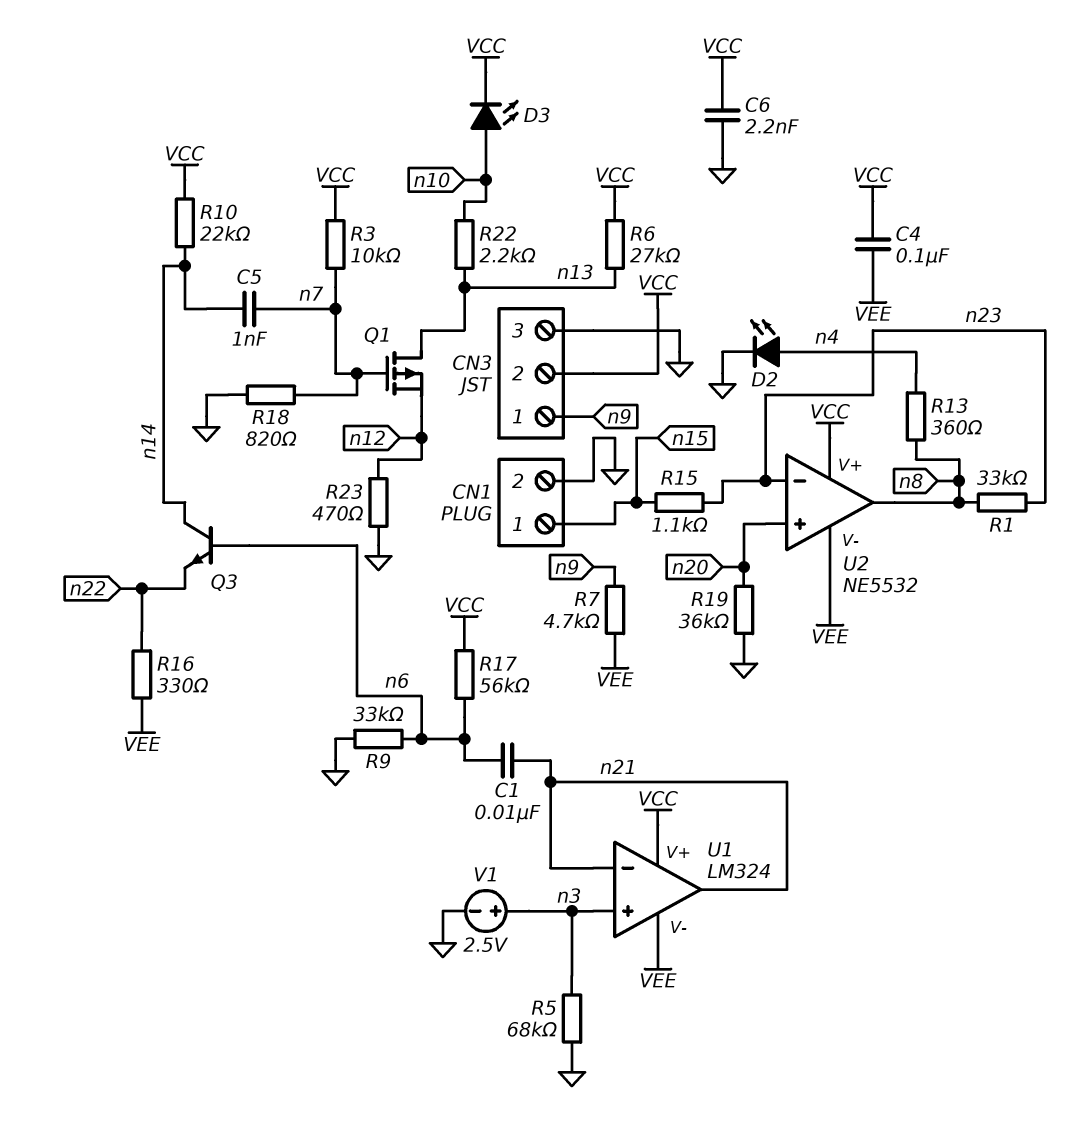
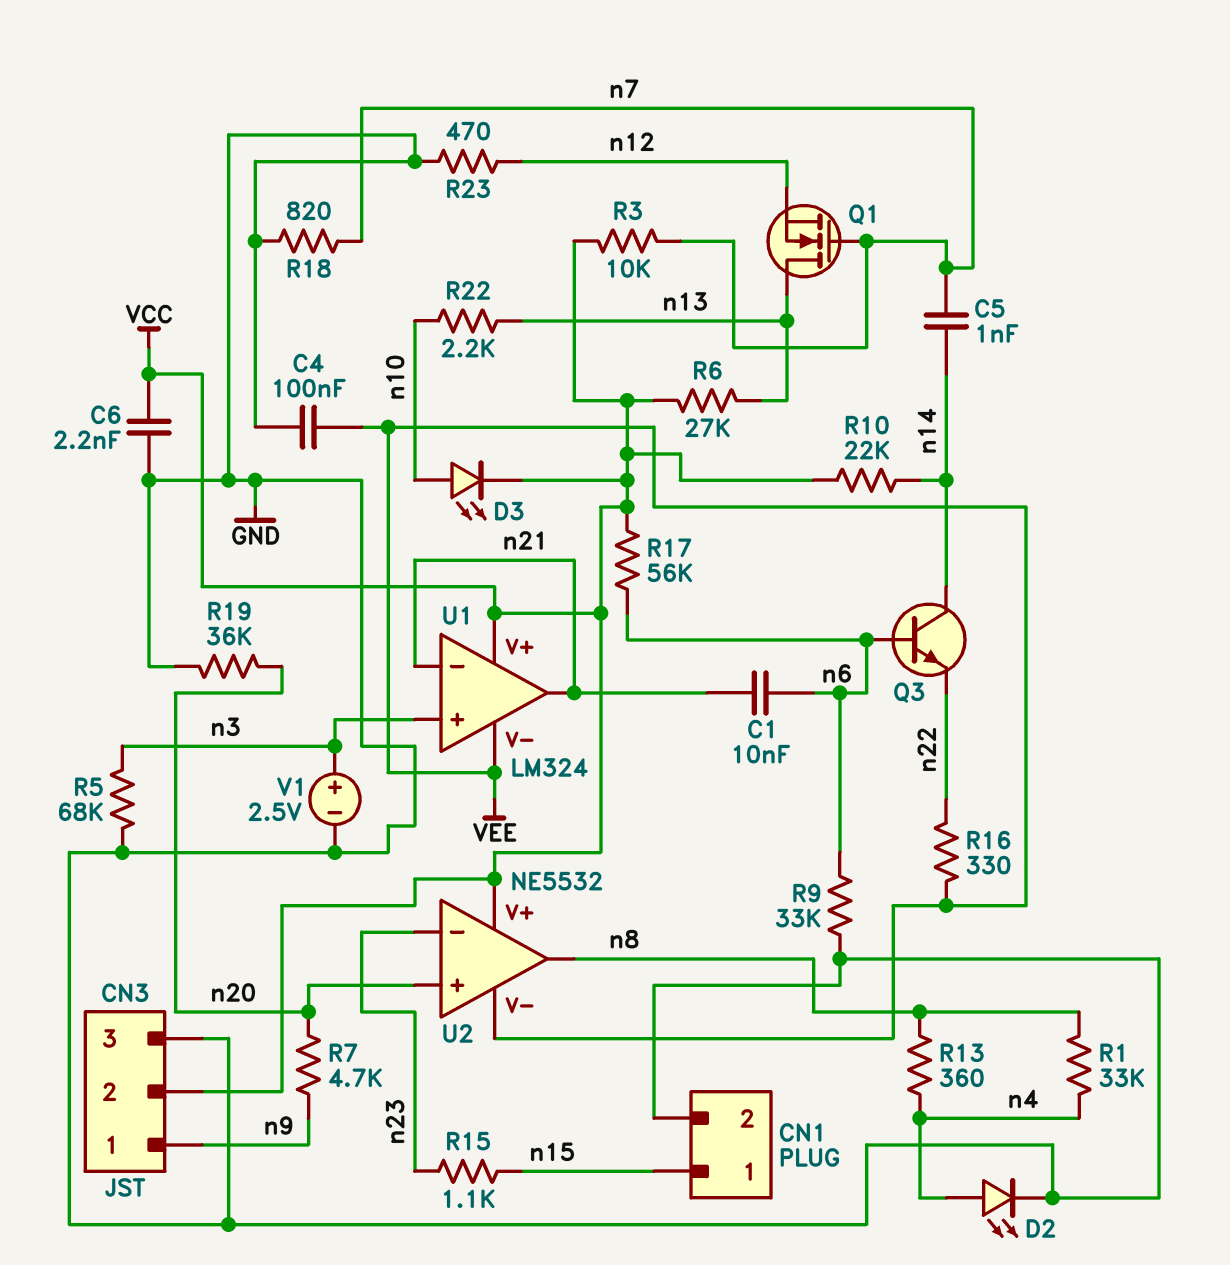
C4: 100nF (VCC, VEE) -> 100nF (GND, VEE)
Q1: PMOS (G n7, D n13, S n12) -> NMOS (G n7, D n13, S n12)
R1: 33k (n8, n23) -> 33k (n4, n8)
R7: 4.7k (VEE, n9) -> 4.7k (n9, n20)

